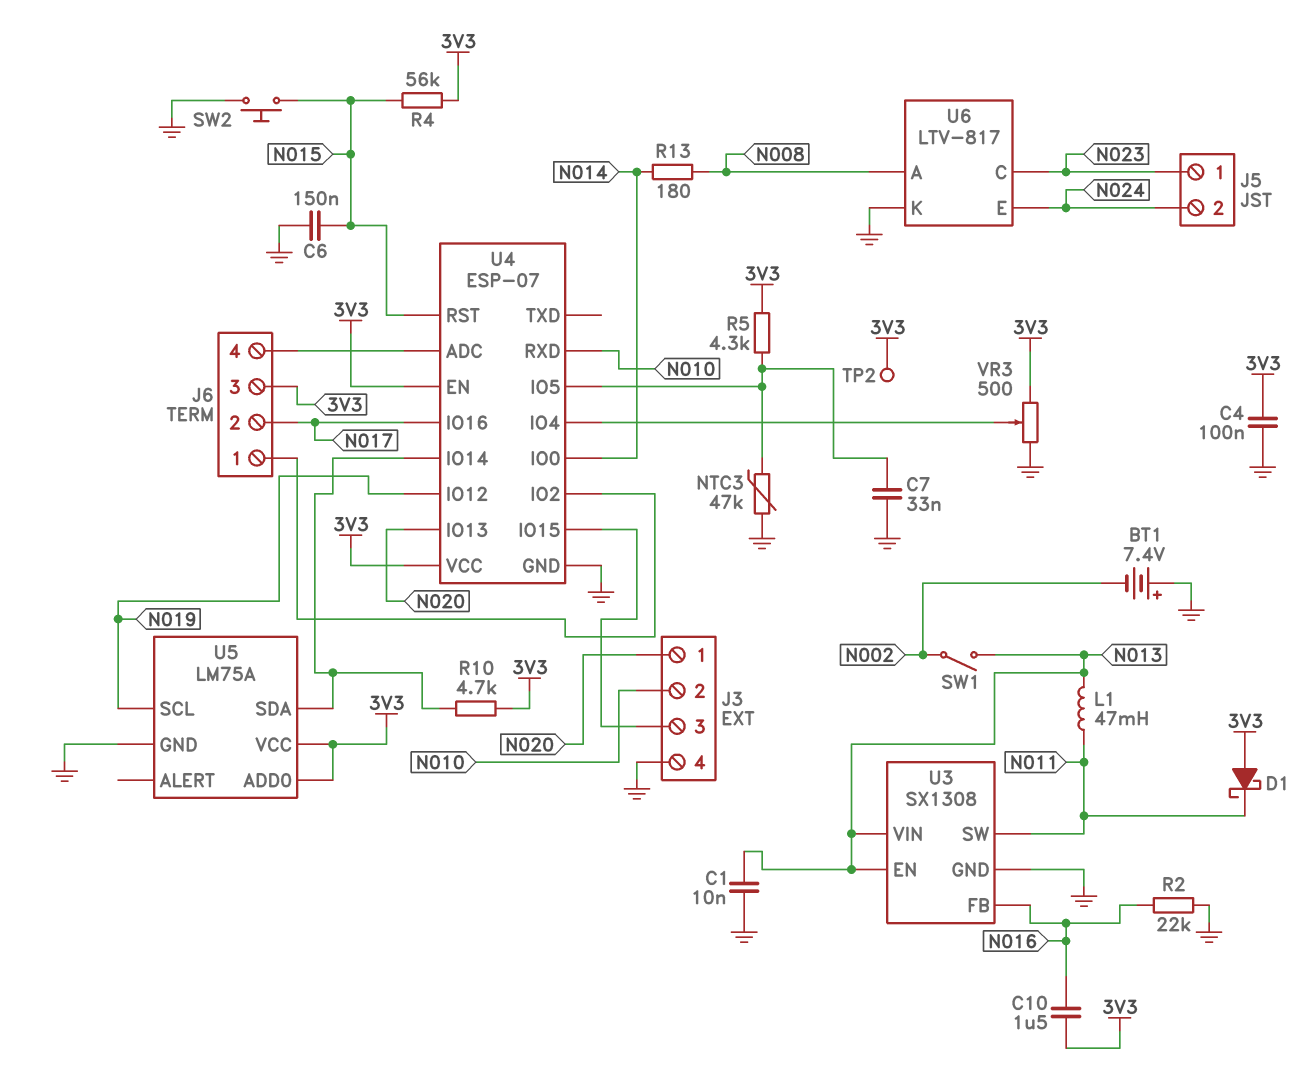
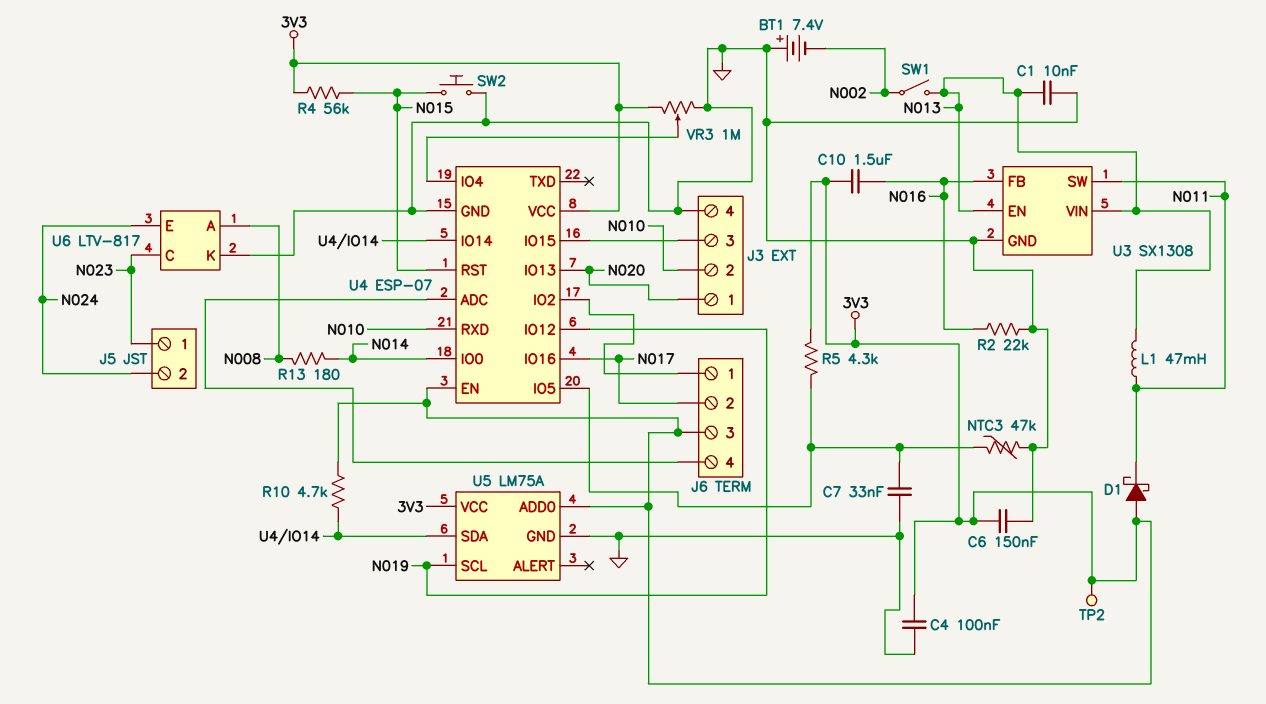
C6: 150nF (GND, N015) -> 150nF (3V3, GND)
VR3: 500 (3V3, GND, wiper U4/IO4) -> 1M (3V3, GND, wiper U4/IO4)

